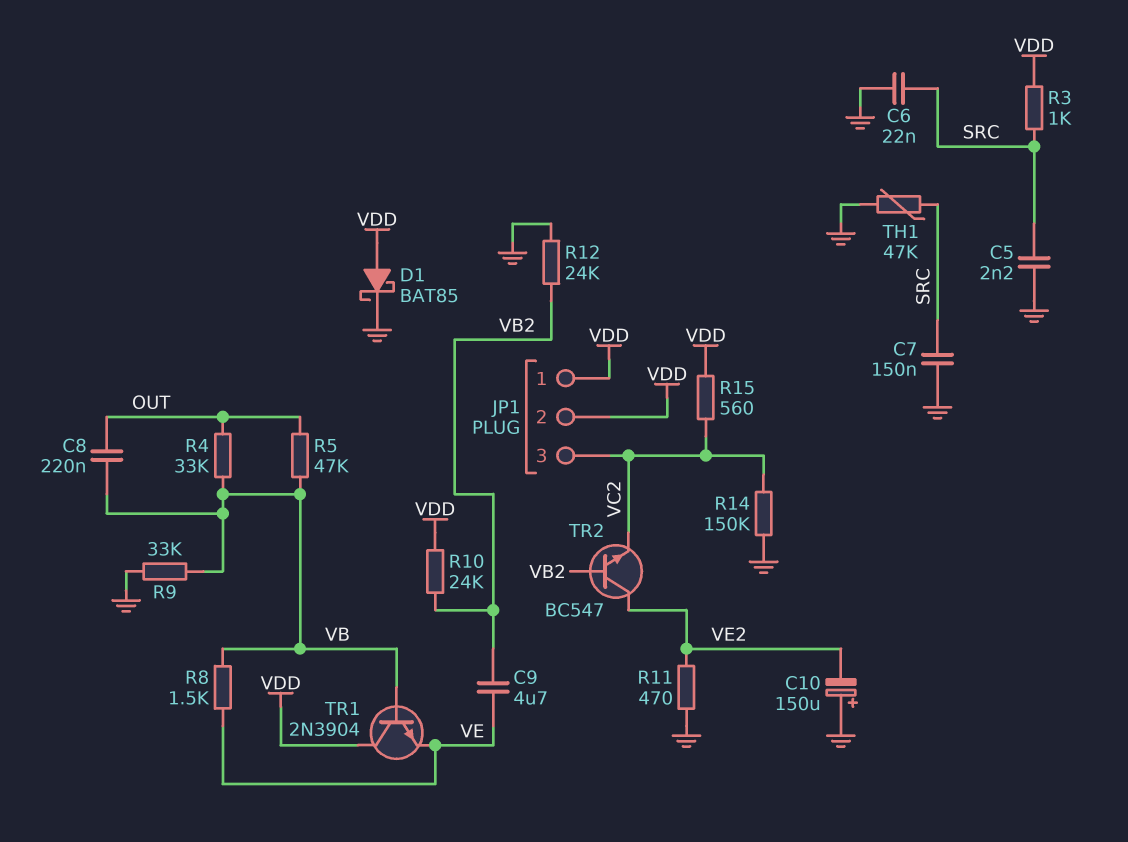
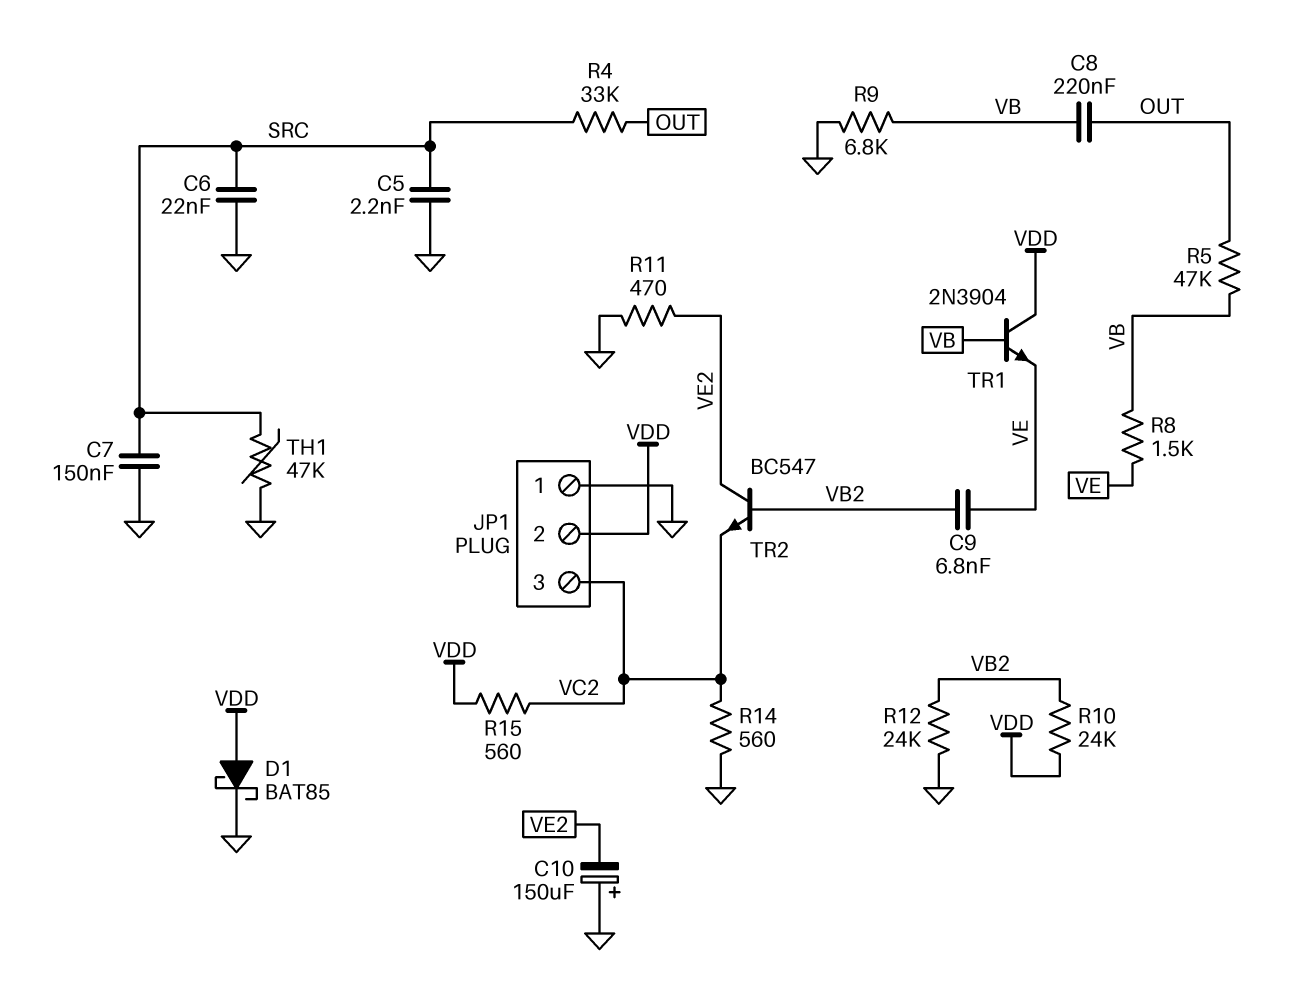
C9: 4.7uF (VB2, VE) -> 6.8nF (VB2, VE)
JP1 pin 1: VDD -> GND
R3: 1k (SRC, VDD) -> none
R4: 33k (OUT, VB) -> 33k (OUT, SRC)
R9: 33k (GND, VB) -> 6.8k (GND, VB)
R14: 150k (GND, VC2) -> 560 (GND, VC2)

